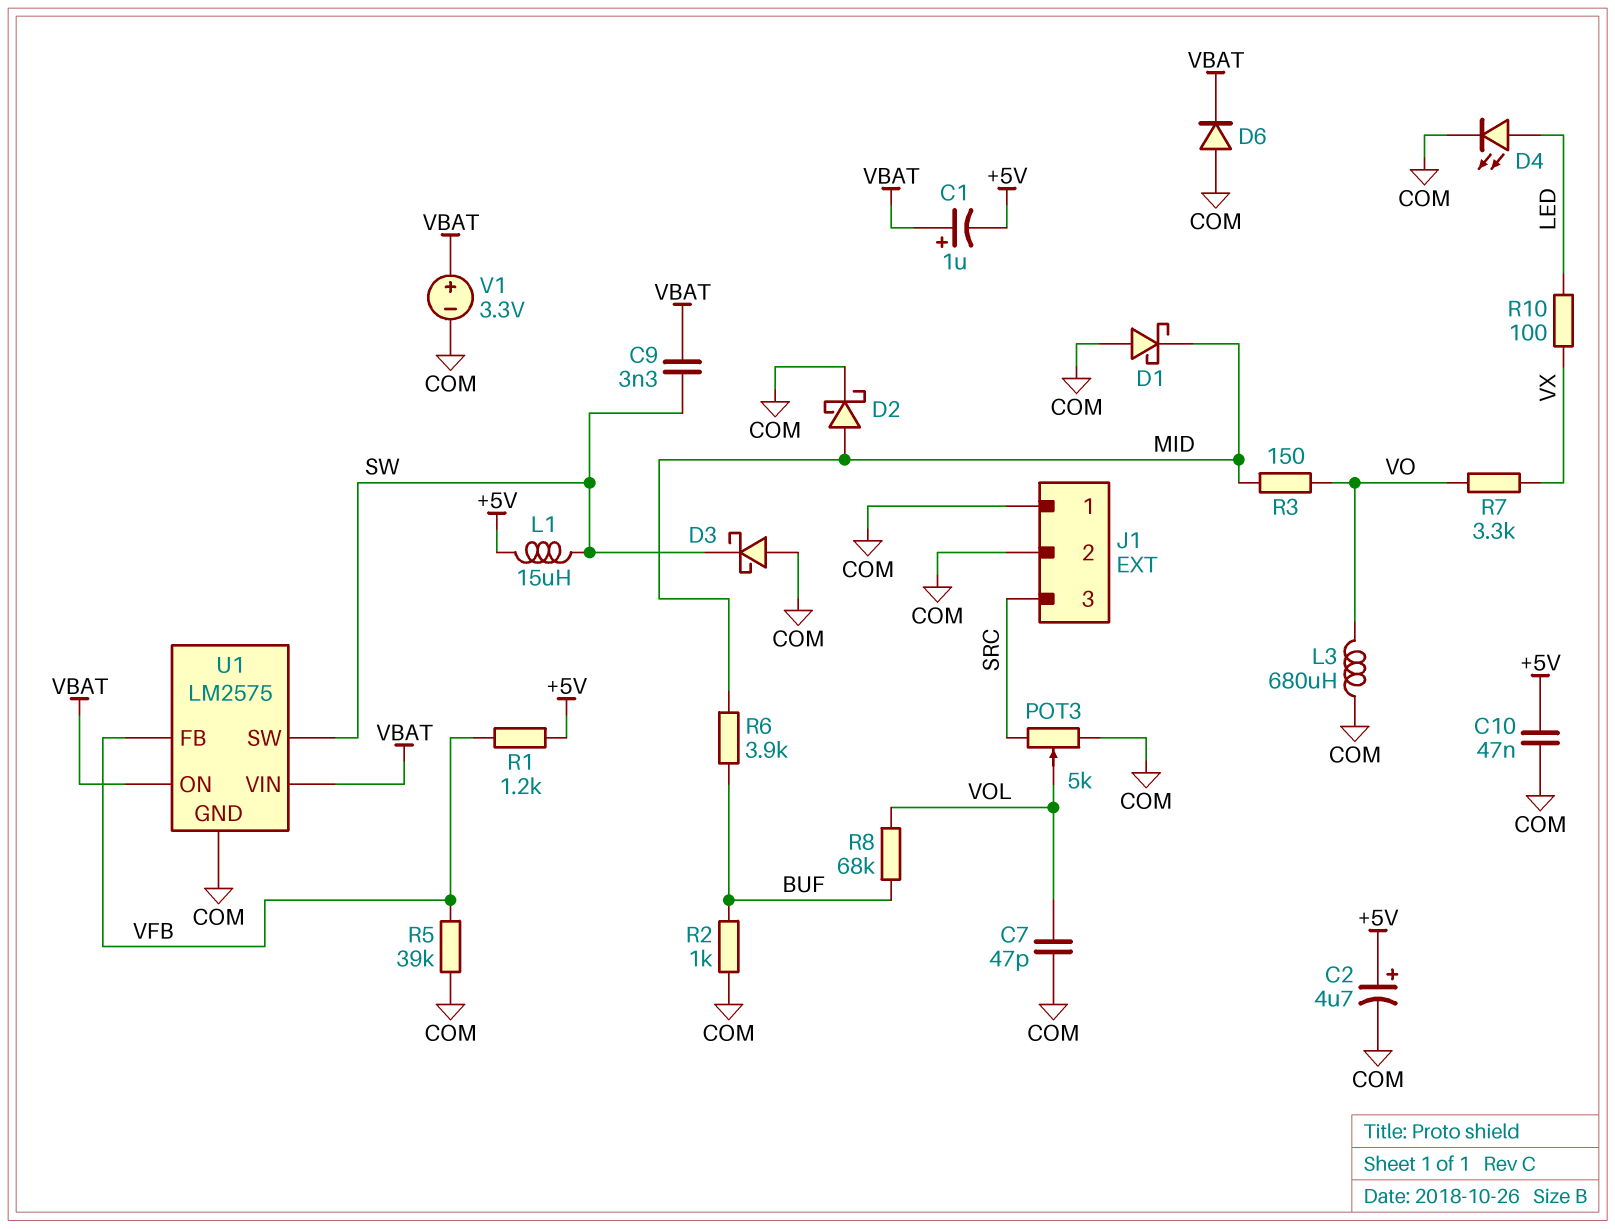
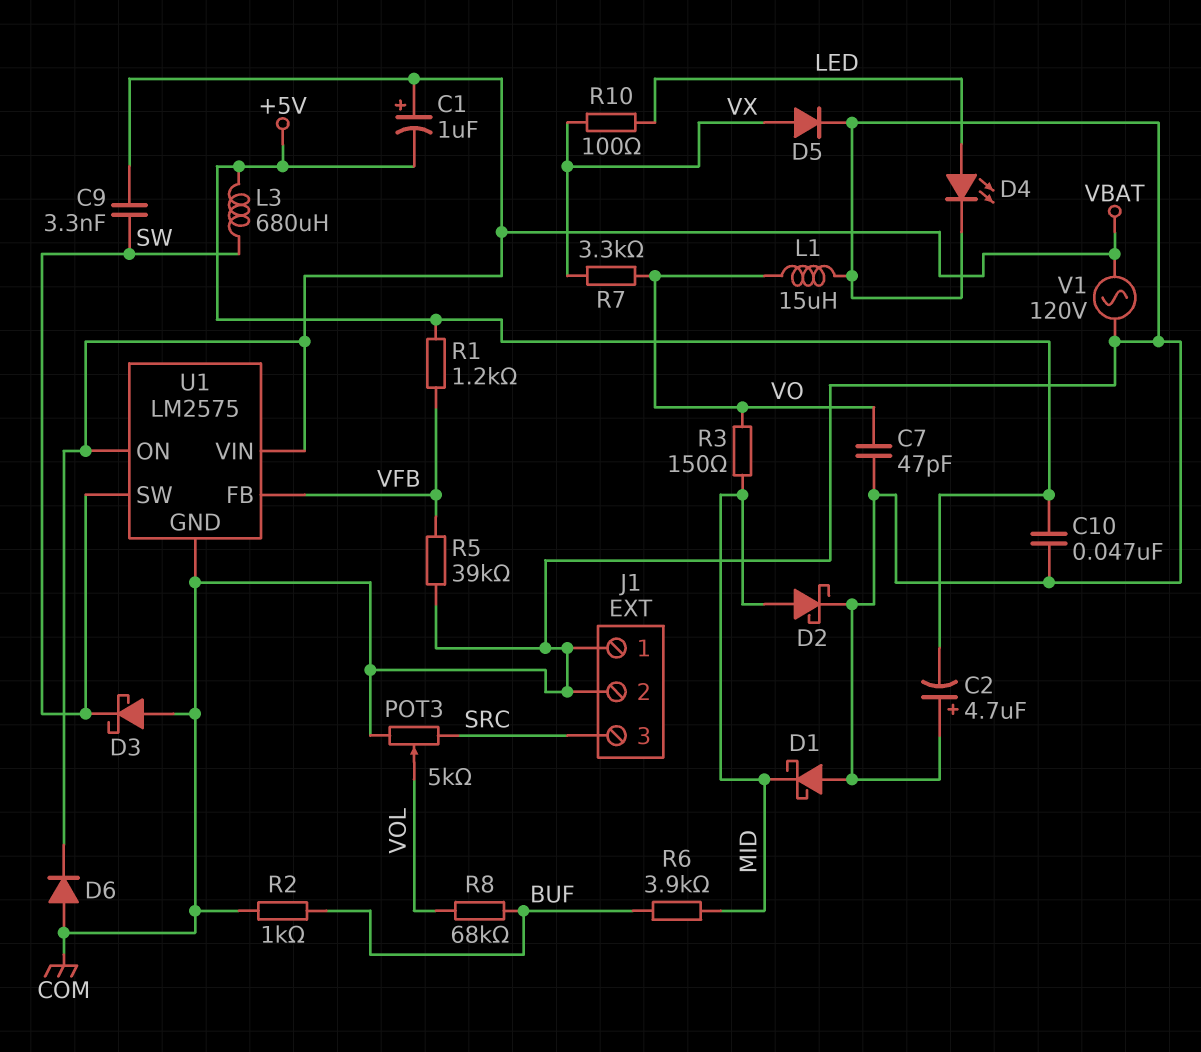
C2: 4.7uF (plus +5V, minus COM) -> 4.7uF (plus COM, minus +5V)
C7: 47pF (COM, VOL) -> 47pF (COM, VO)
D5: none -> diode (A VX, K COM)
L1: 15uH (+5V, SW) -> 15uH (COM, VO)
L3: 680uH (COM, VO) -> 680uH (+5V, SW)
V1: 3.3V (plus VBAT, minus COM) -> AC 120V (COM, VBAT)

